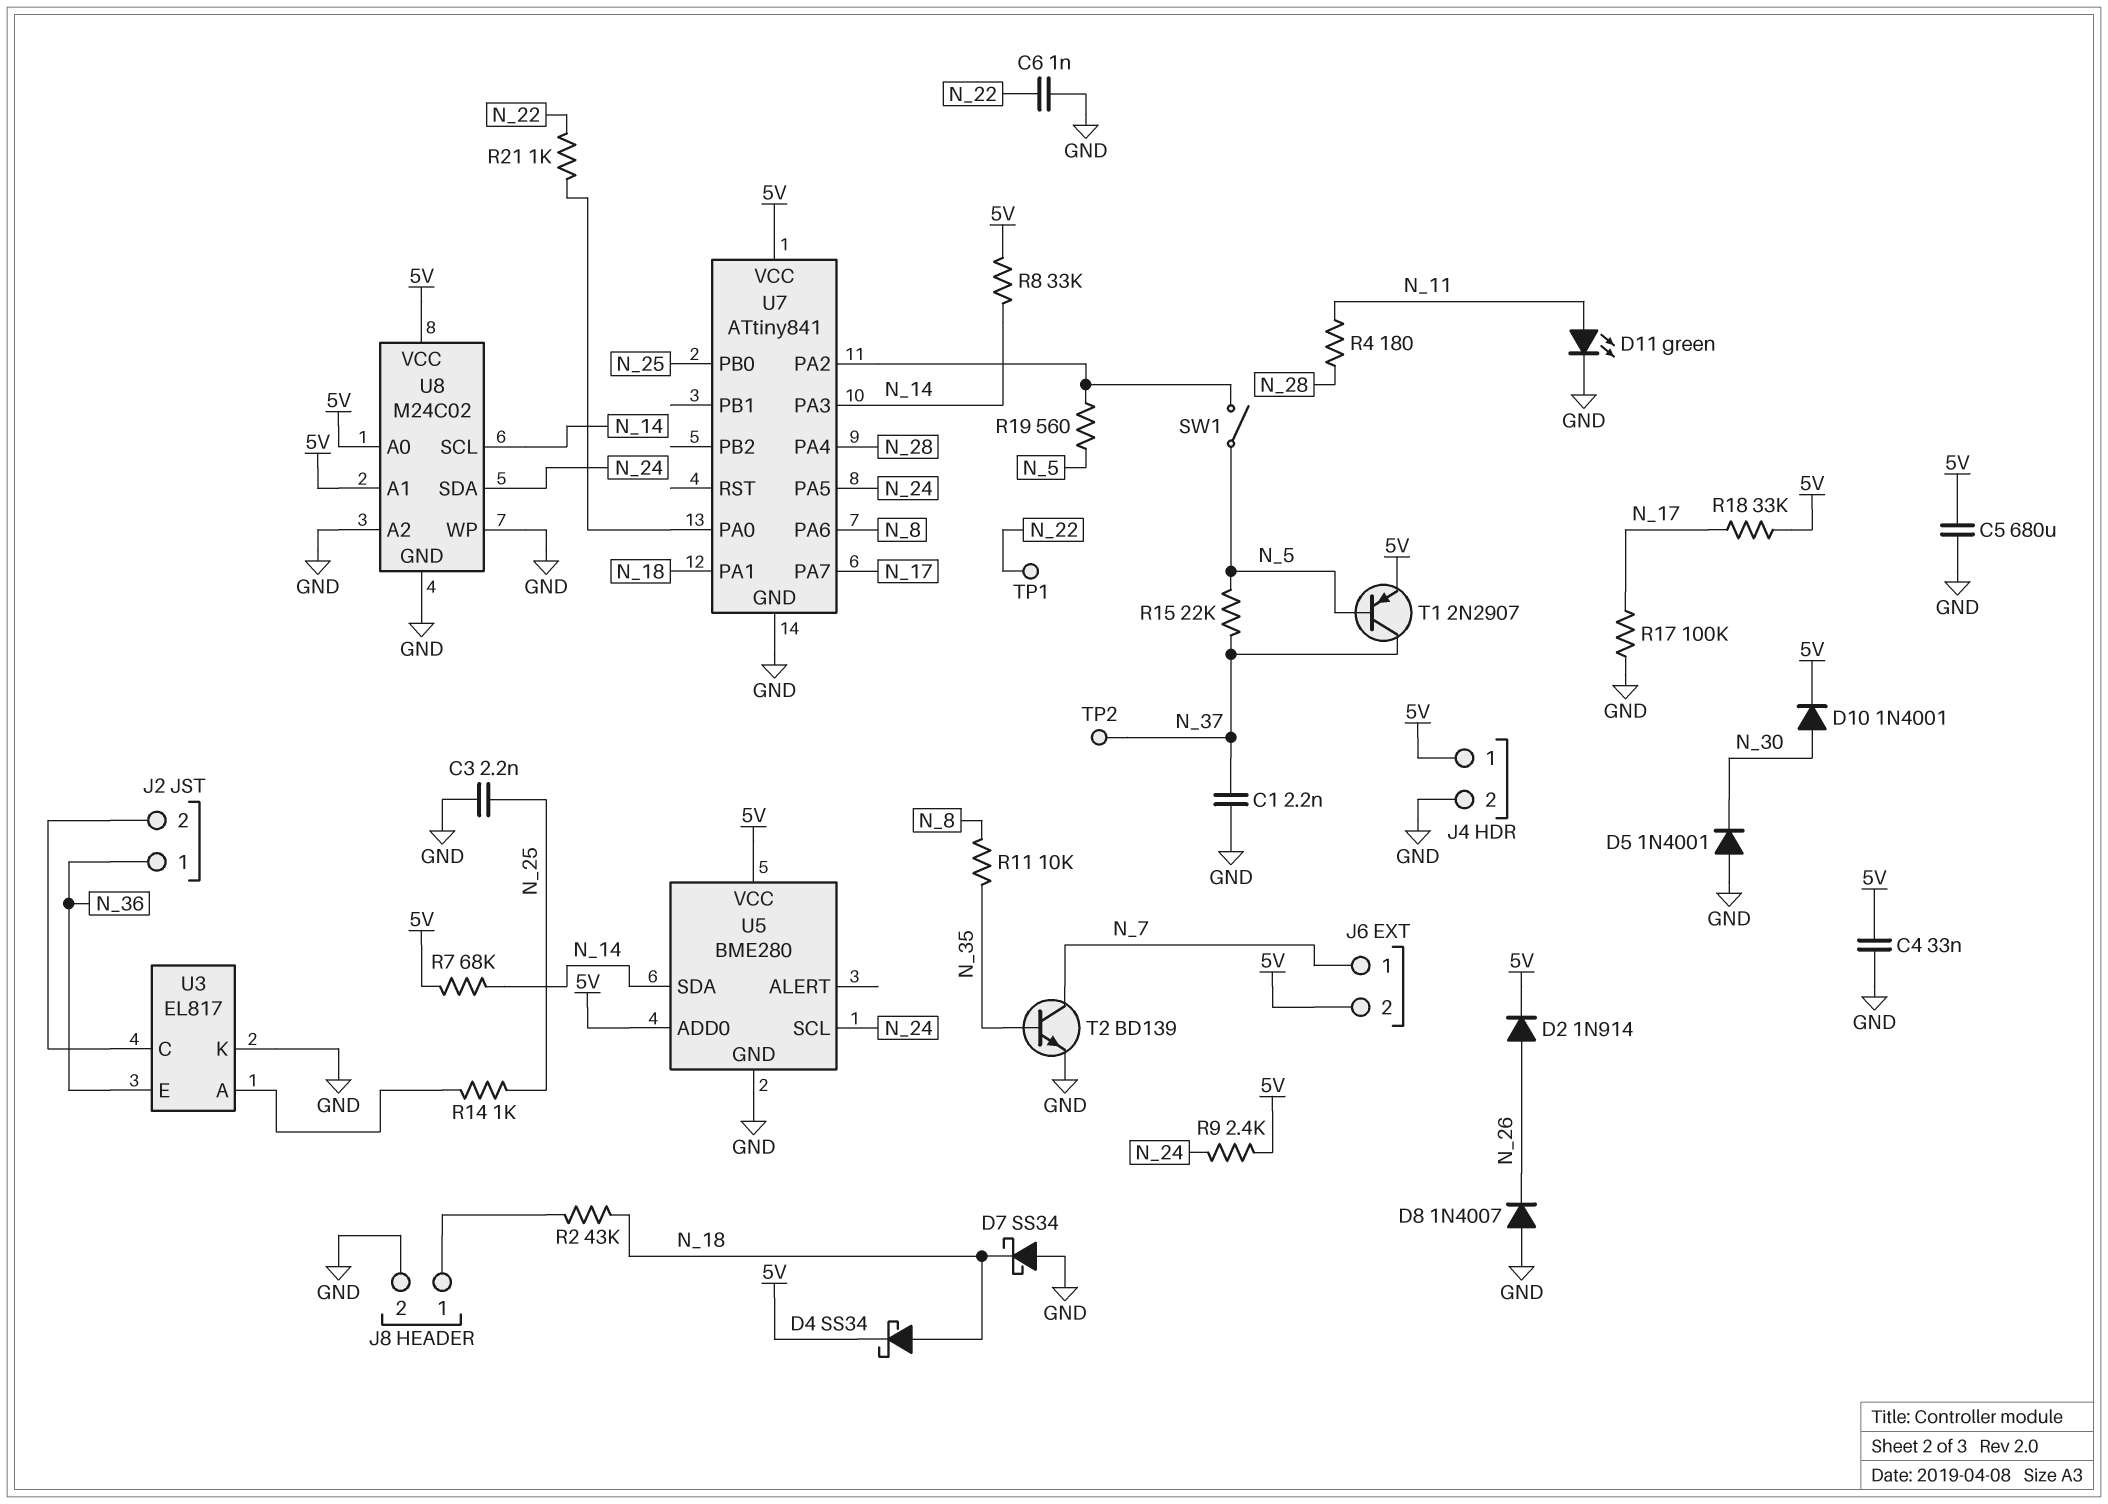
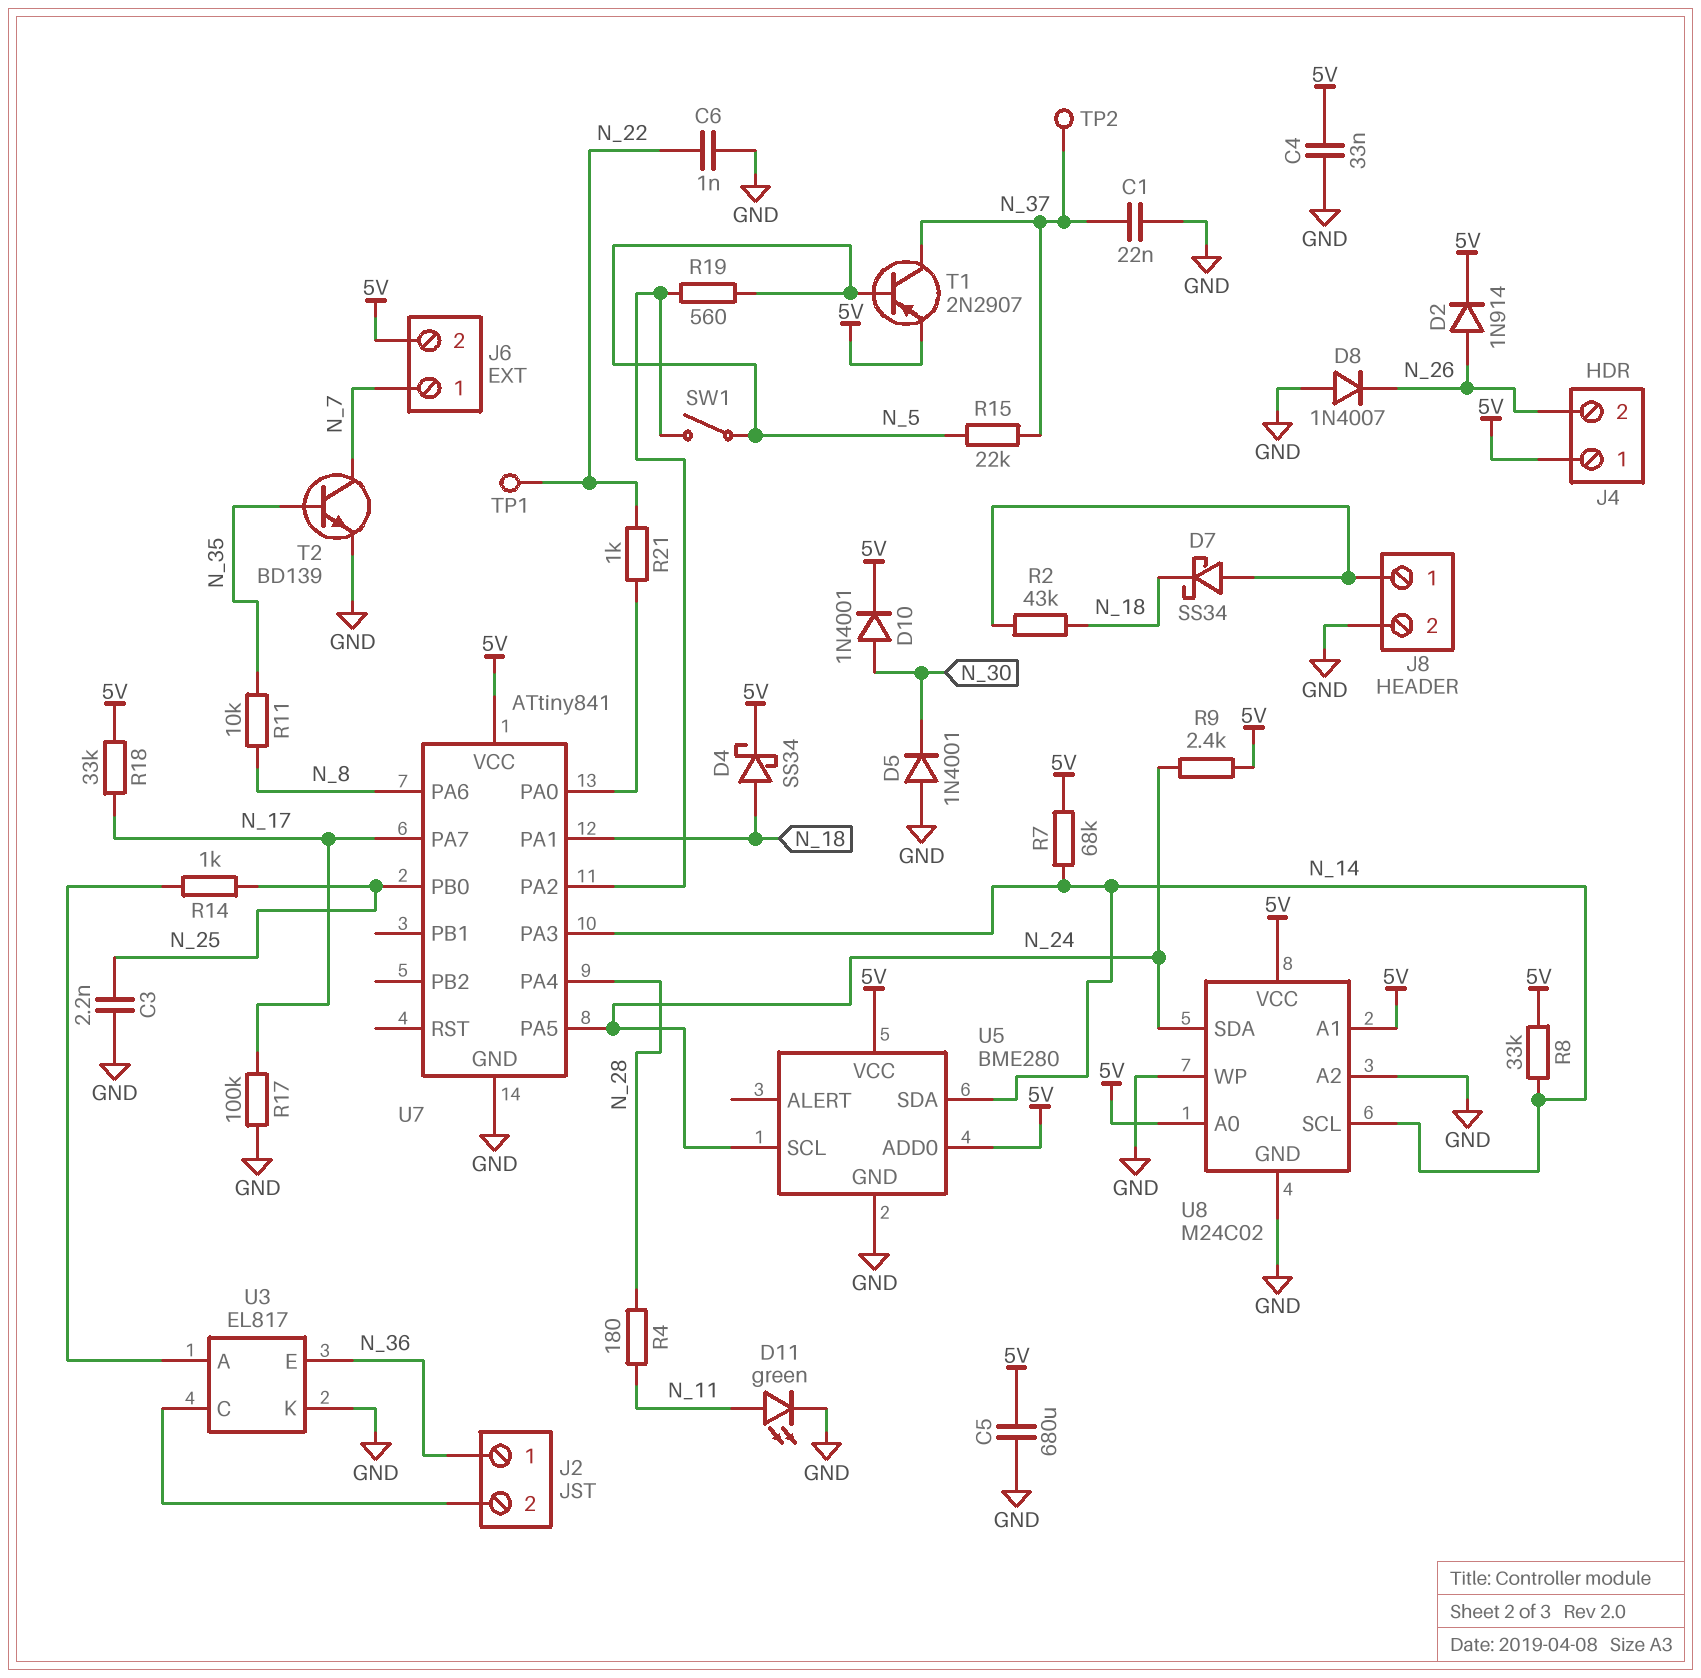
C1: 2.2nF (GND, N_37) -> 22nF (GND, N_37)
D7: schottky SS34 (A GND, K N_18) -> schottky SS34 (A J8/1, K N_18)
J4 pin 2: GND -> N_26

